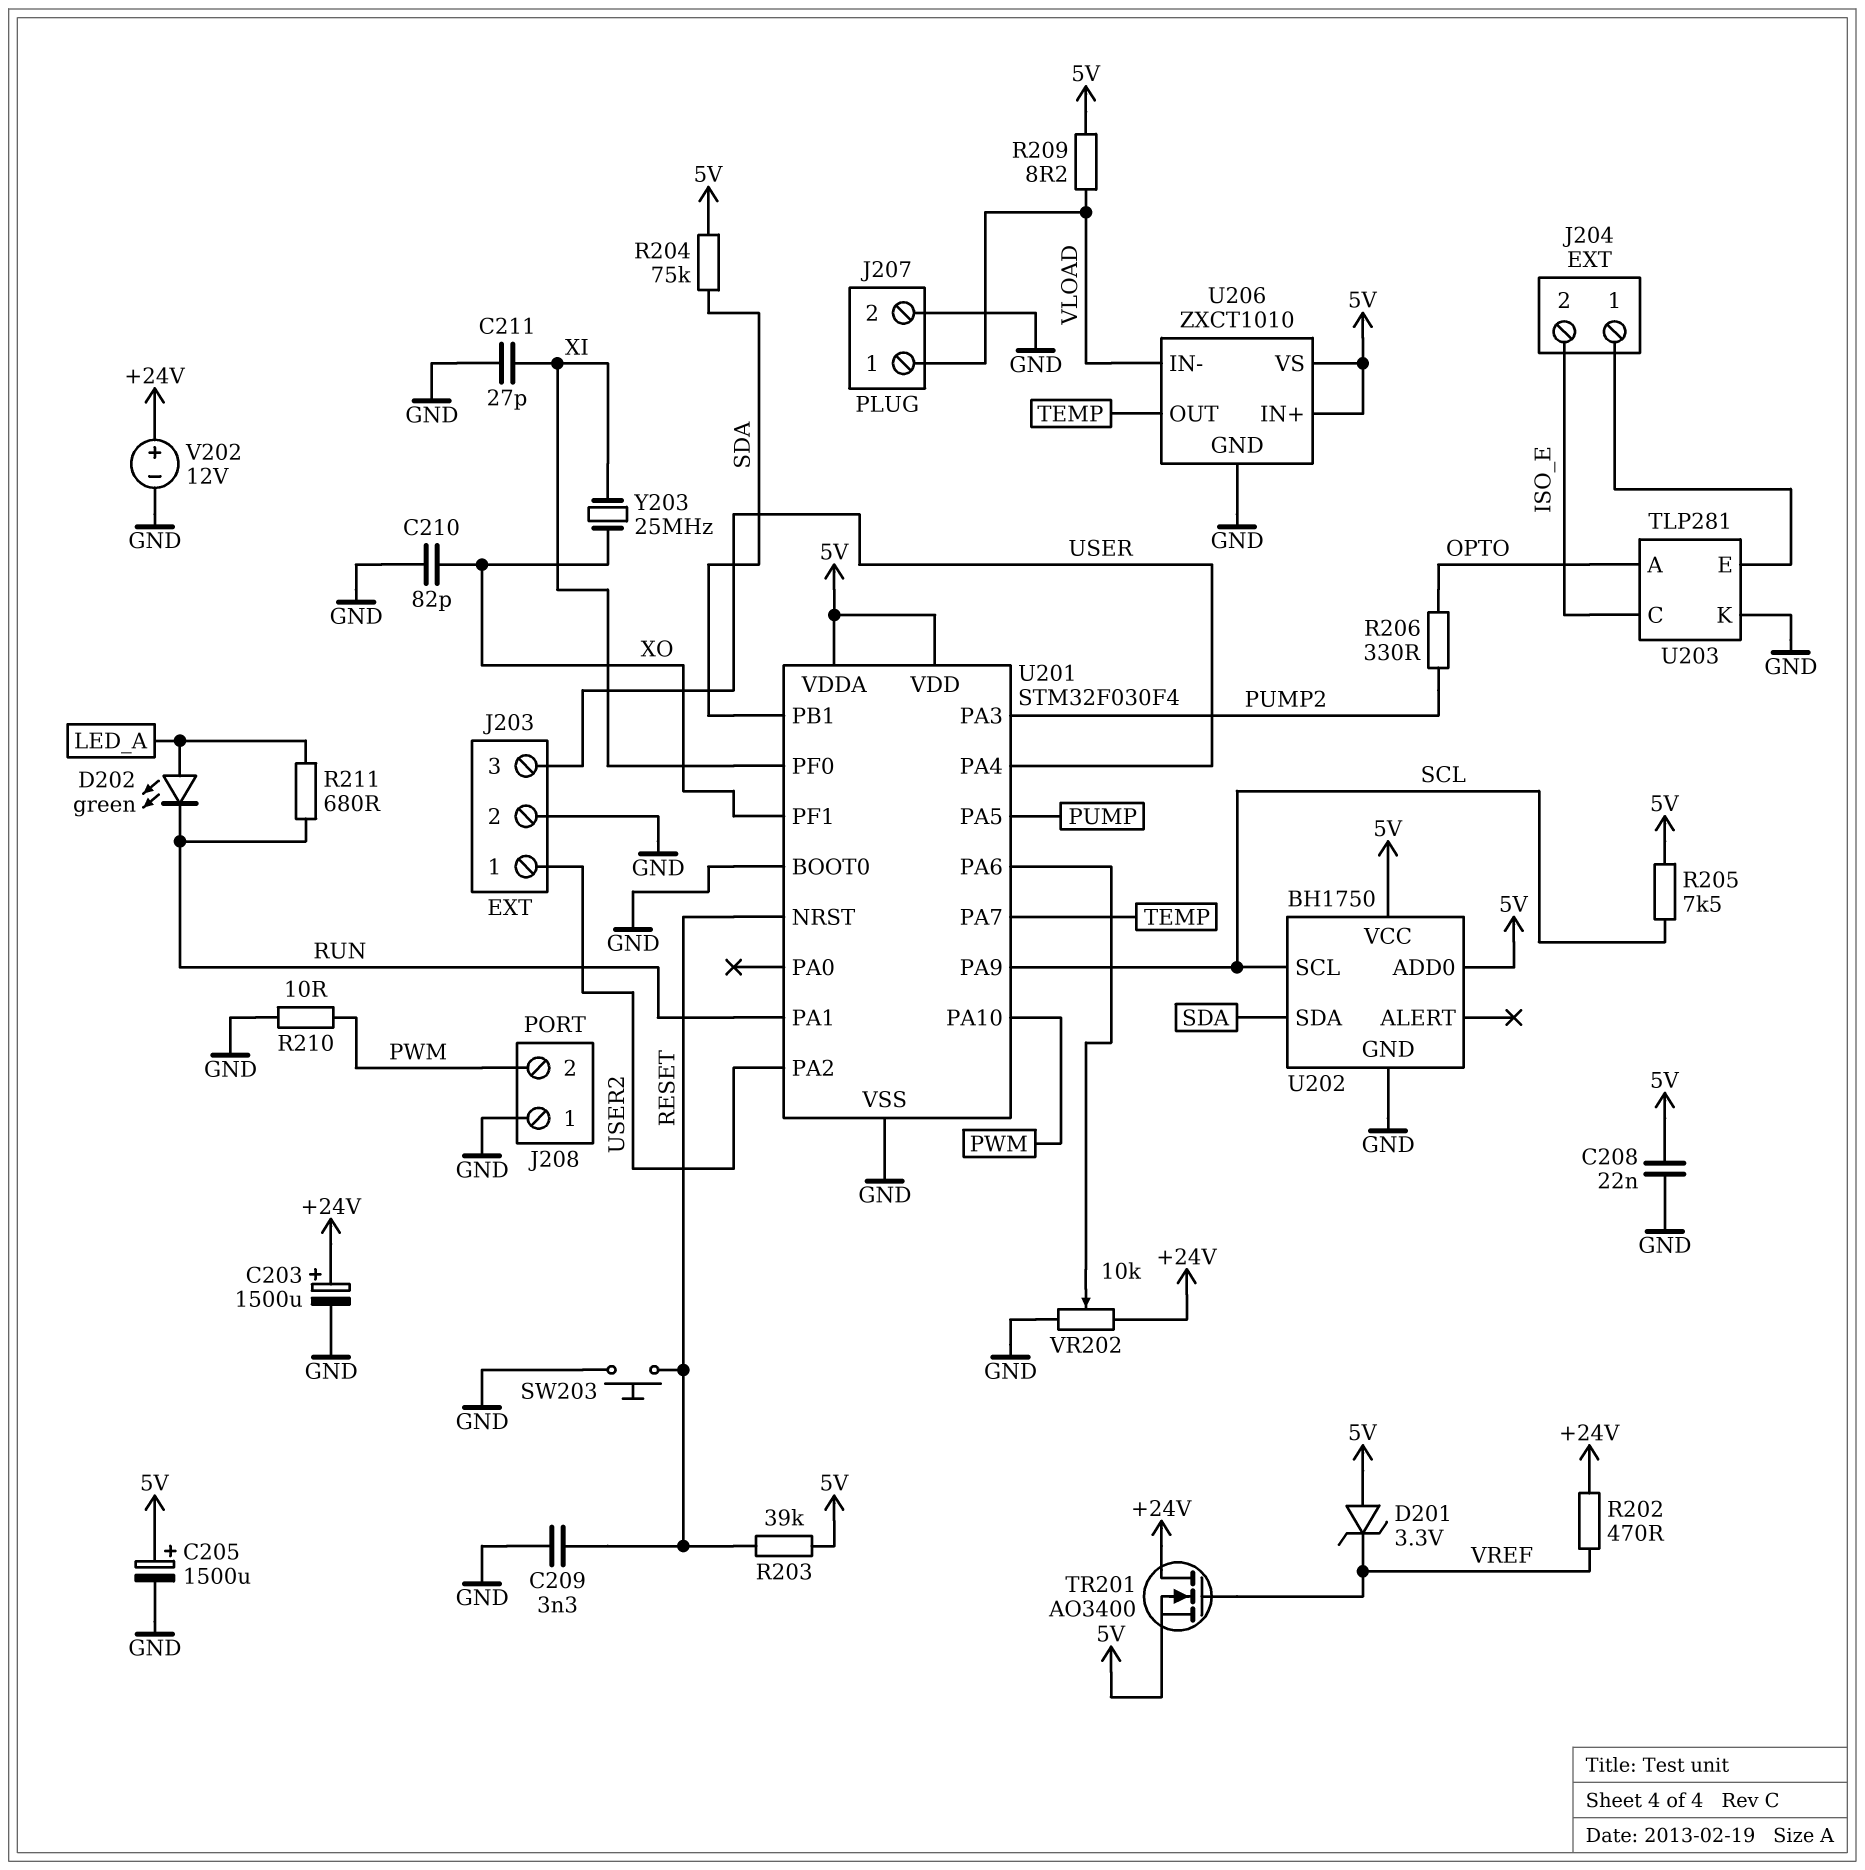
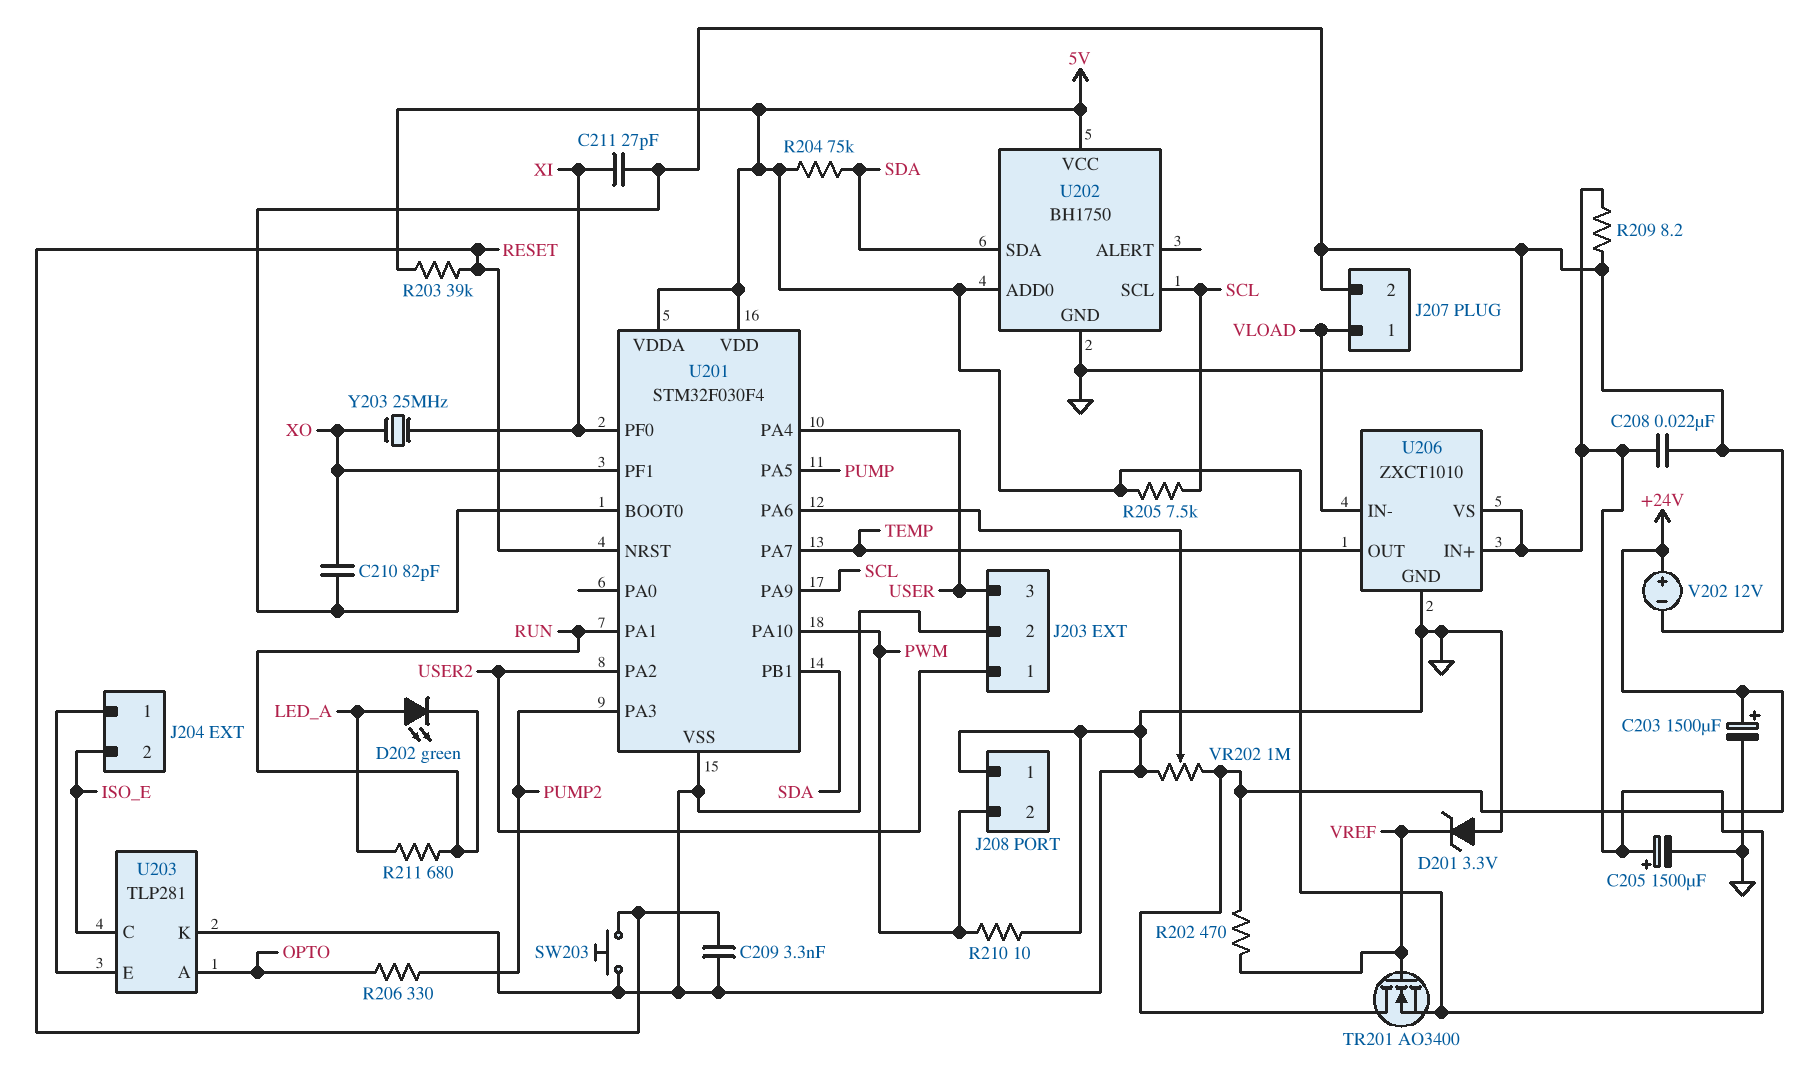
D201: zener 3.3V (A 5V, K VREF) -> zener 3.3V (A GND, K VREF)
R209: 8.2 (5V, VLOAD) -> 8.2 (5V, GND)
VR202: 10k (+24V, GND, wiper U201/PA6) -> 1M (+24V, GND, wiper U201/PA6)

